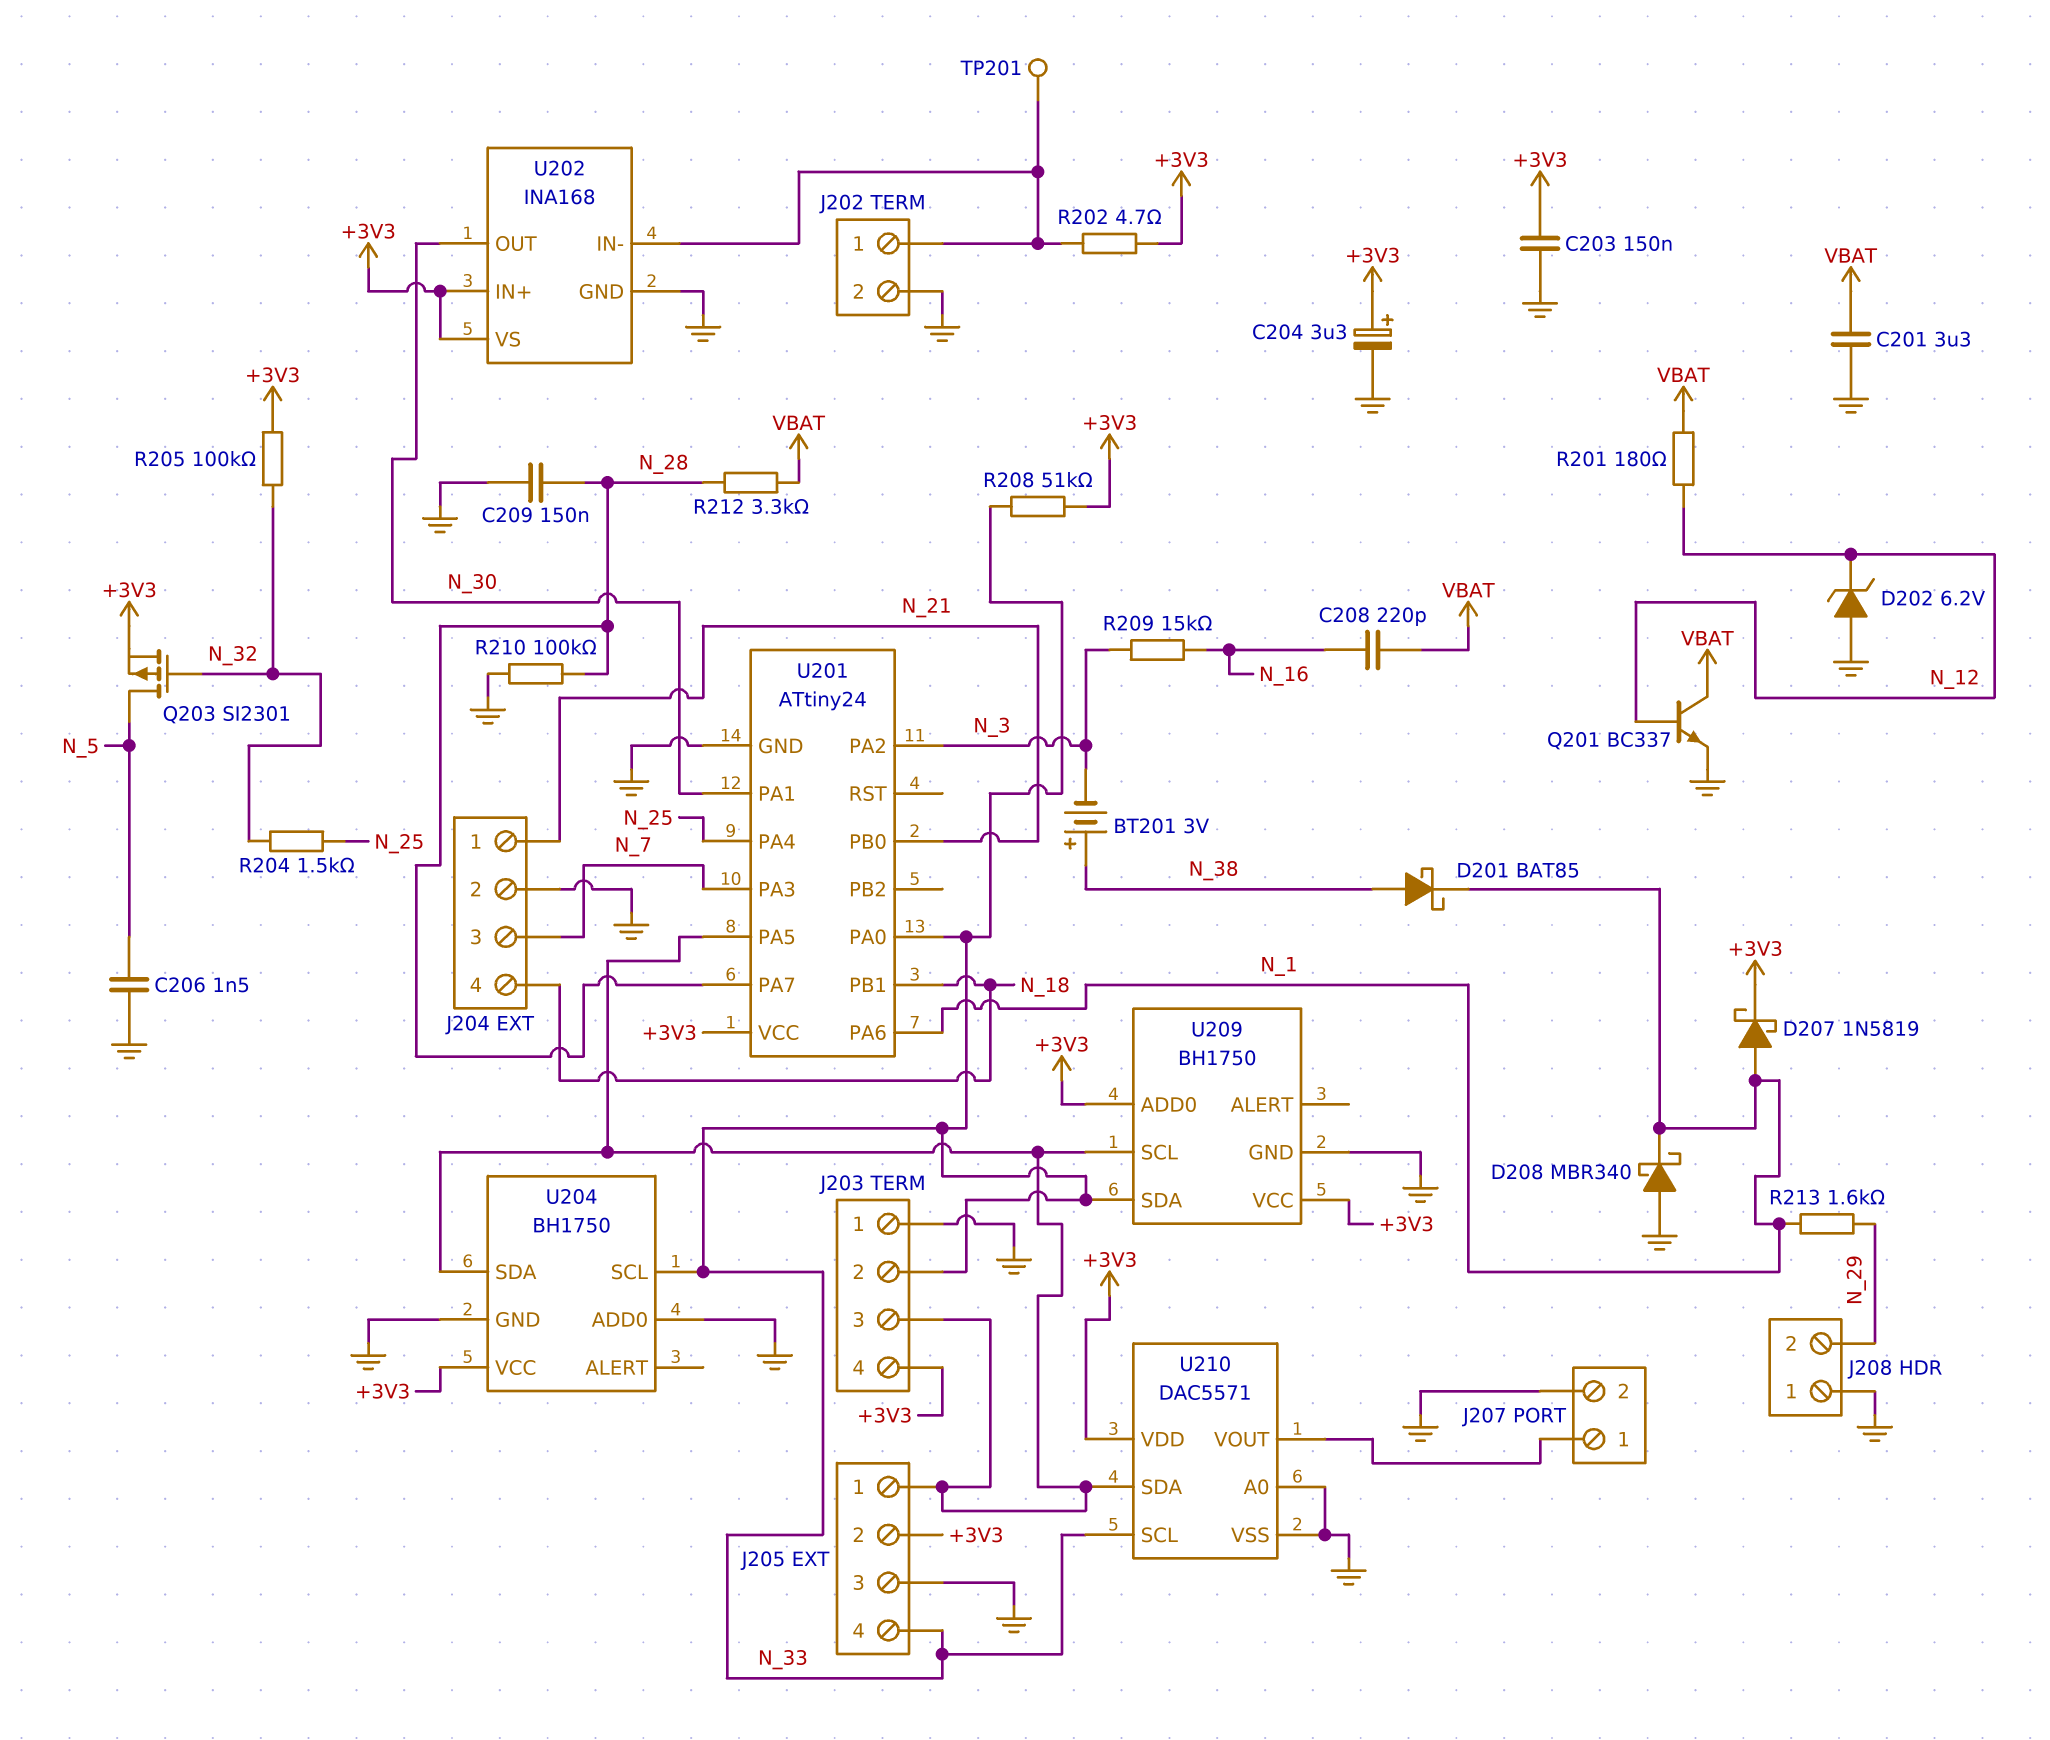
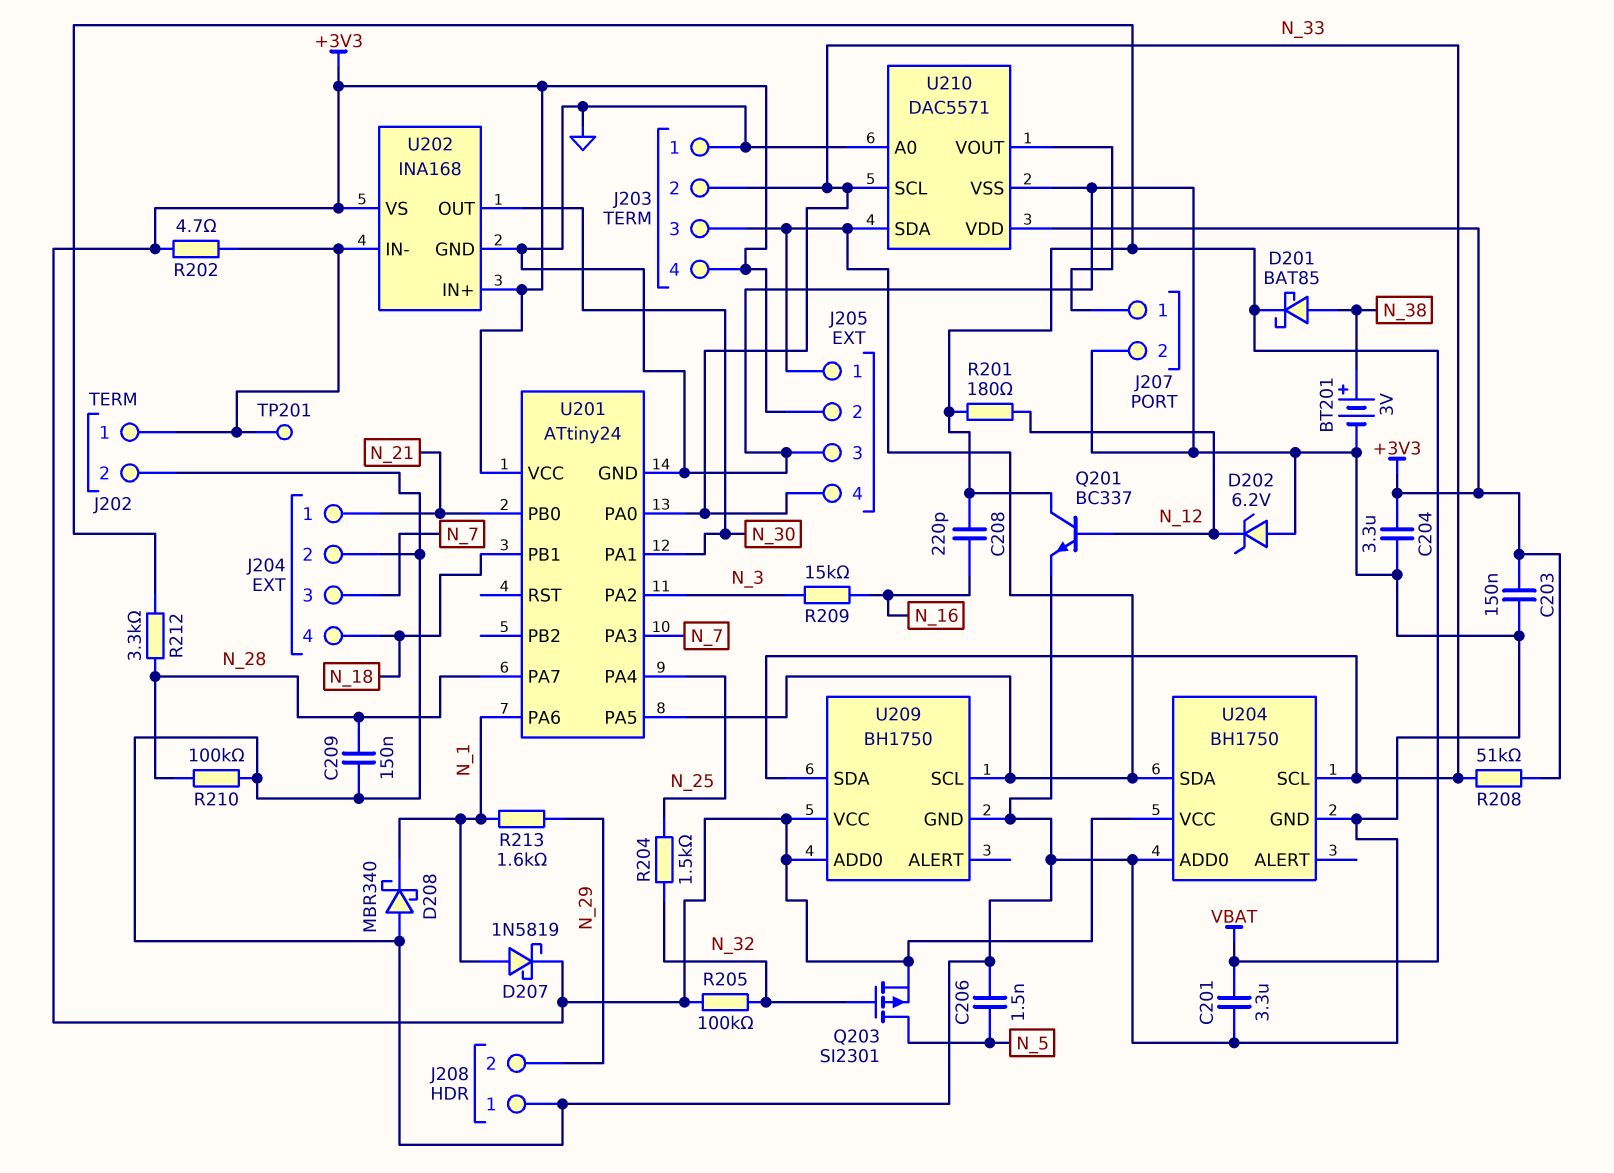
BT201: 3V (plus N_38, minus N_3) -> 3V (plus N_38, minus GND)
C204: 3.3uF (plus +3V3, minus GND) -> 3.3uF (+3V3, GND)
D201: schottky BAT85 (A N_38, K N_1) -> schottky BAT85 (A N_38, K VBAT)

